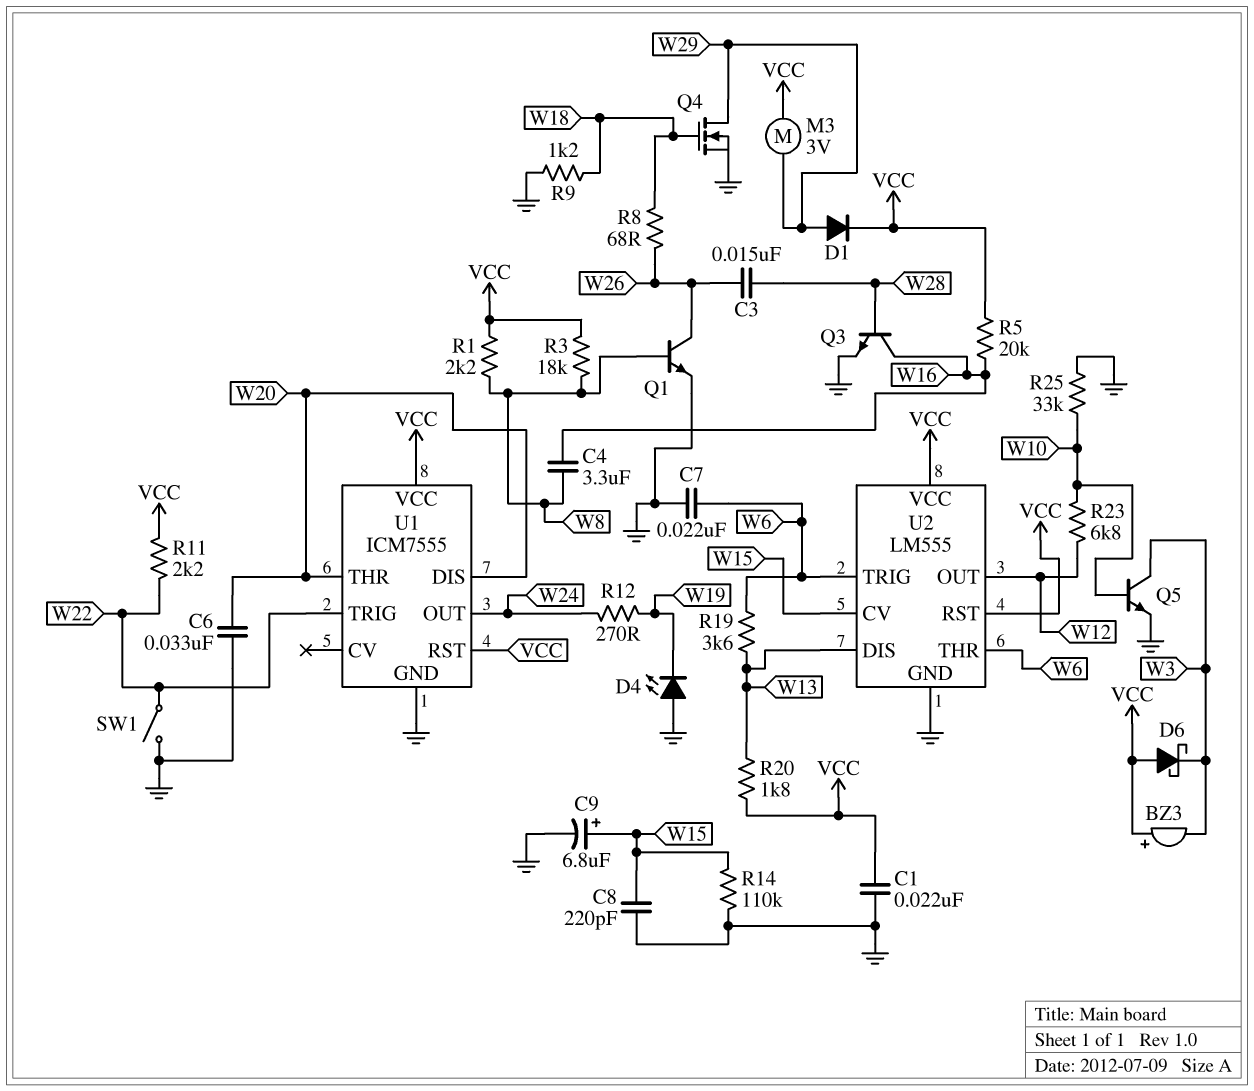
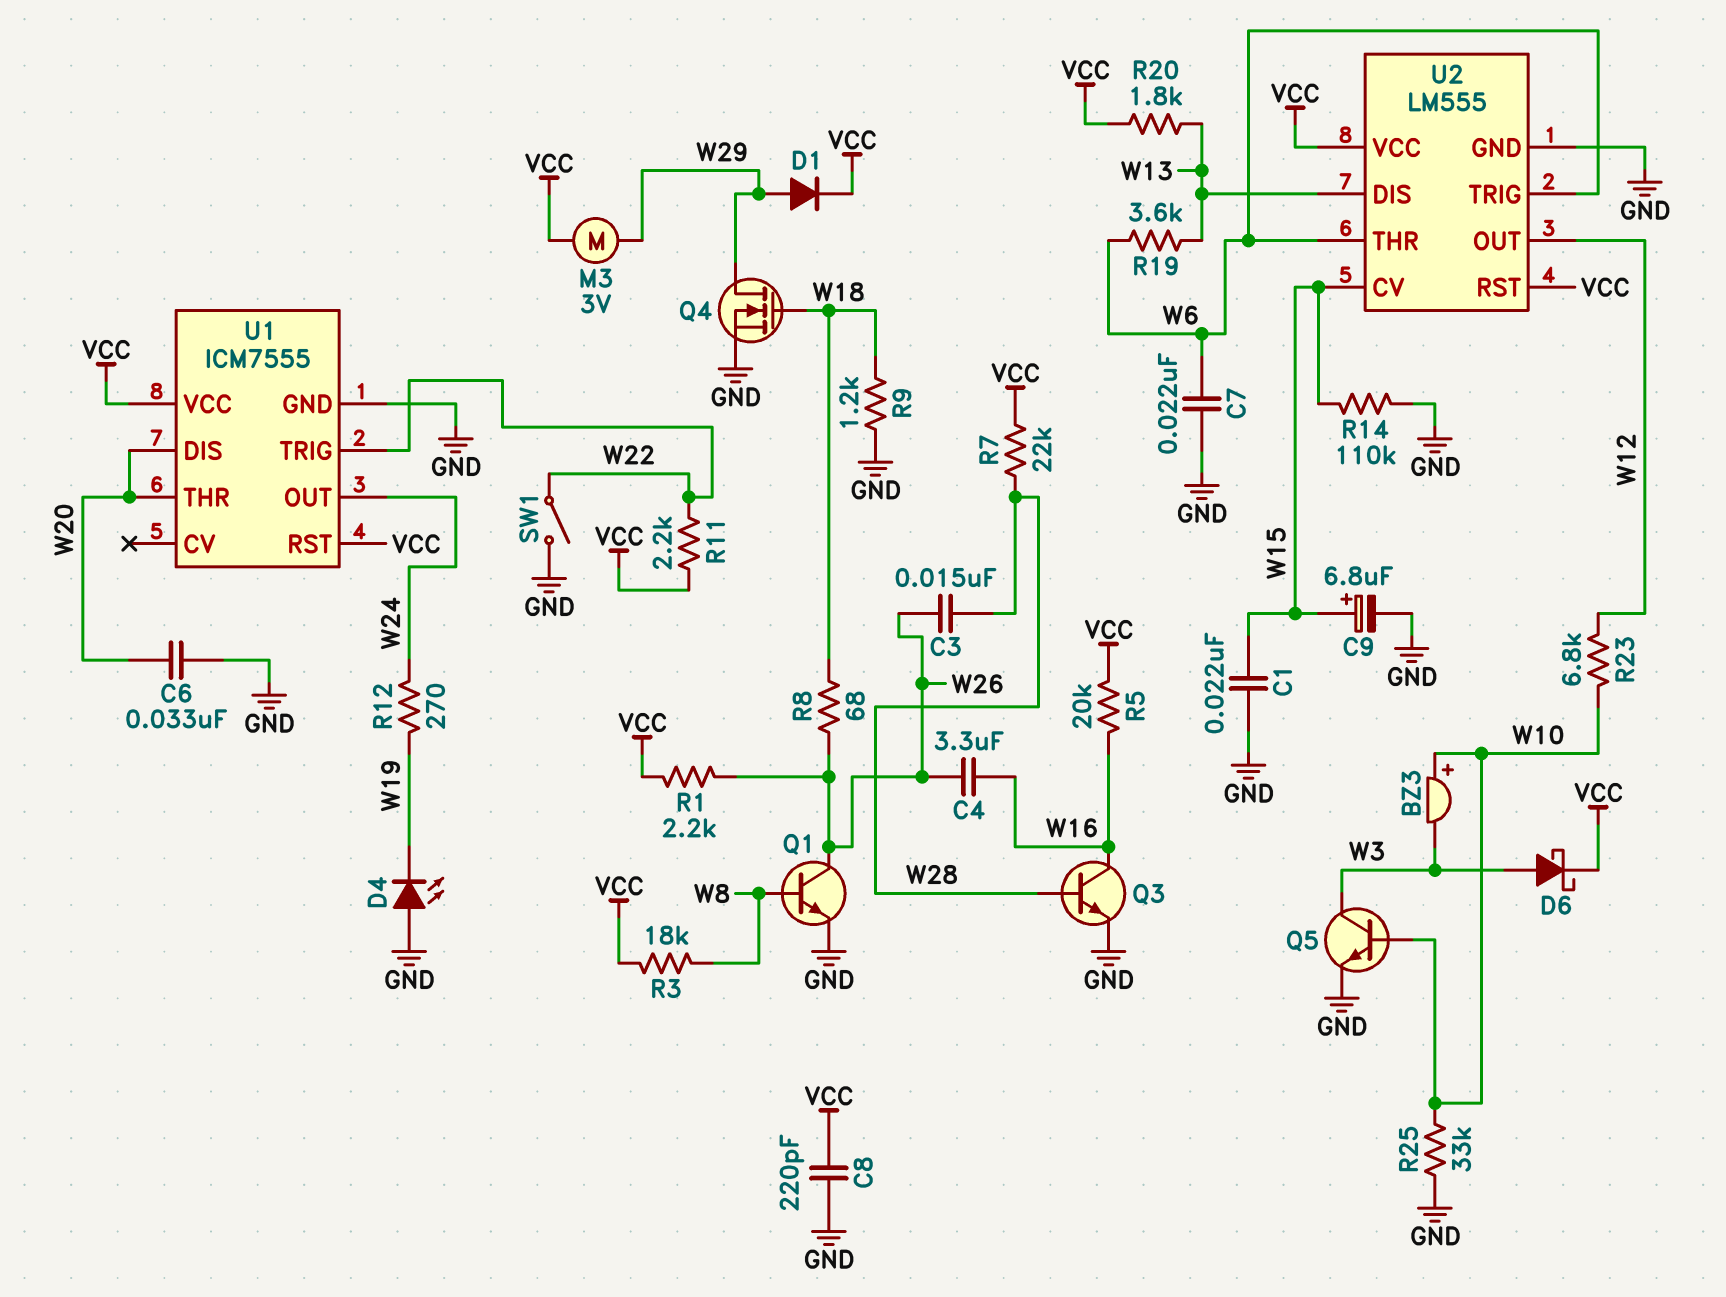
BZ3: buzzer (plus VCC, minus W3) -> buzzer (plus W10, minus W3)
C1: 22nF (GND, VCC) -> 22nF (GND, W15)
C4: 3.3uF (W8, W16) -> 3.3uF (W16, W26)
C8: 220pF (GND, W15) -> 220pF (GND, VCC)
D6: schottky (A VCC, K W3) -> schottky (A W3, K VCC)
R1: 2.2k (VCC, W8) -> 2.2k (VCC, W26)
R7: none -> 22k (VCC, W28)

